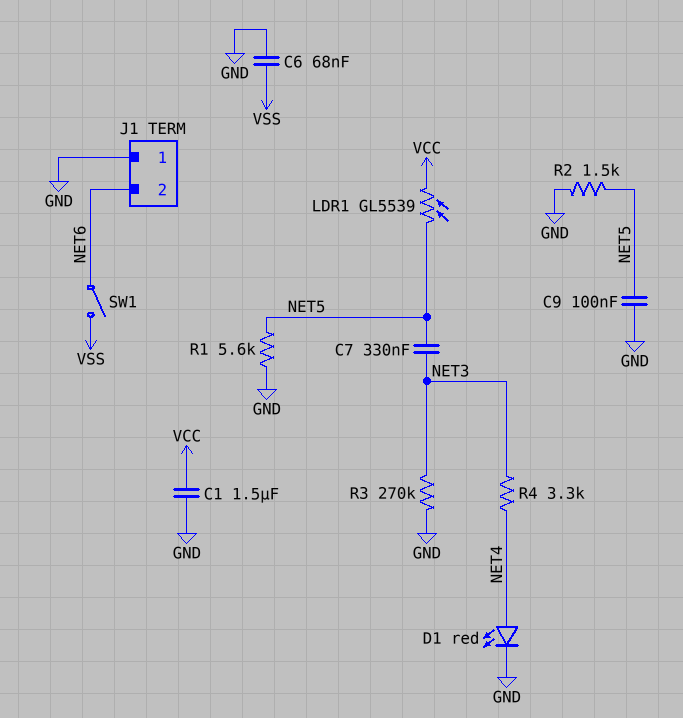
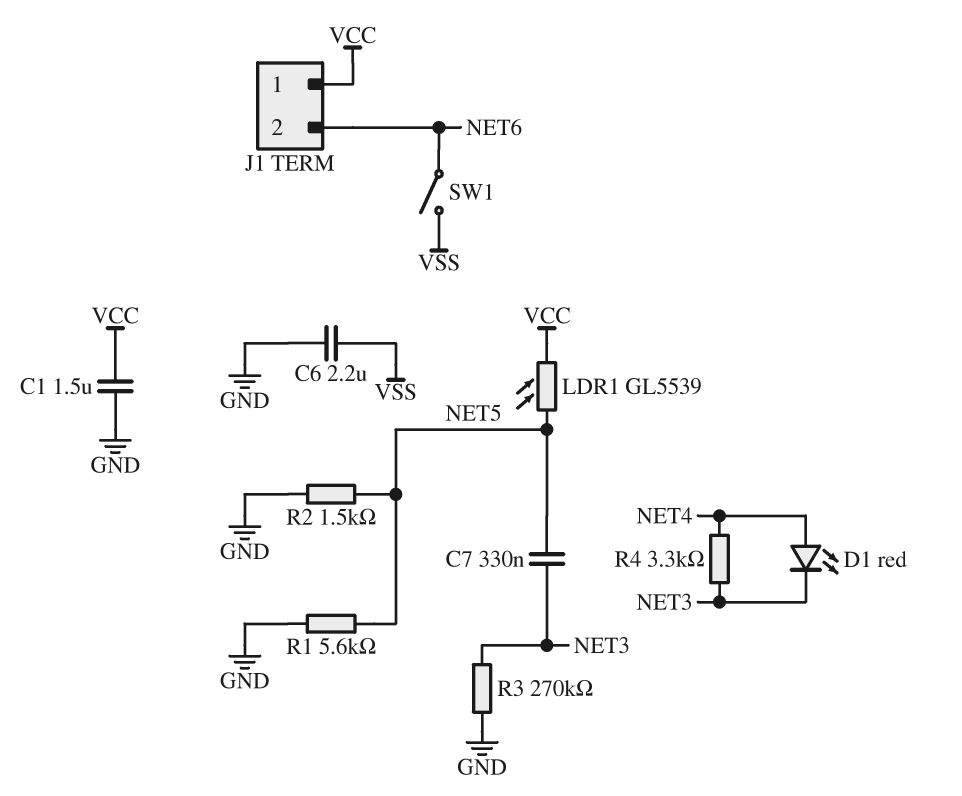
C6: 68nF (GND, VSS) -> 2.2uF (GND, VSS)
C9: 100nF (GND, NET5) -> none
D1: LED red (A NET4, K GND) -> LED red (A NET4, K NET3)
J1 pin 1: GND -> VCC

